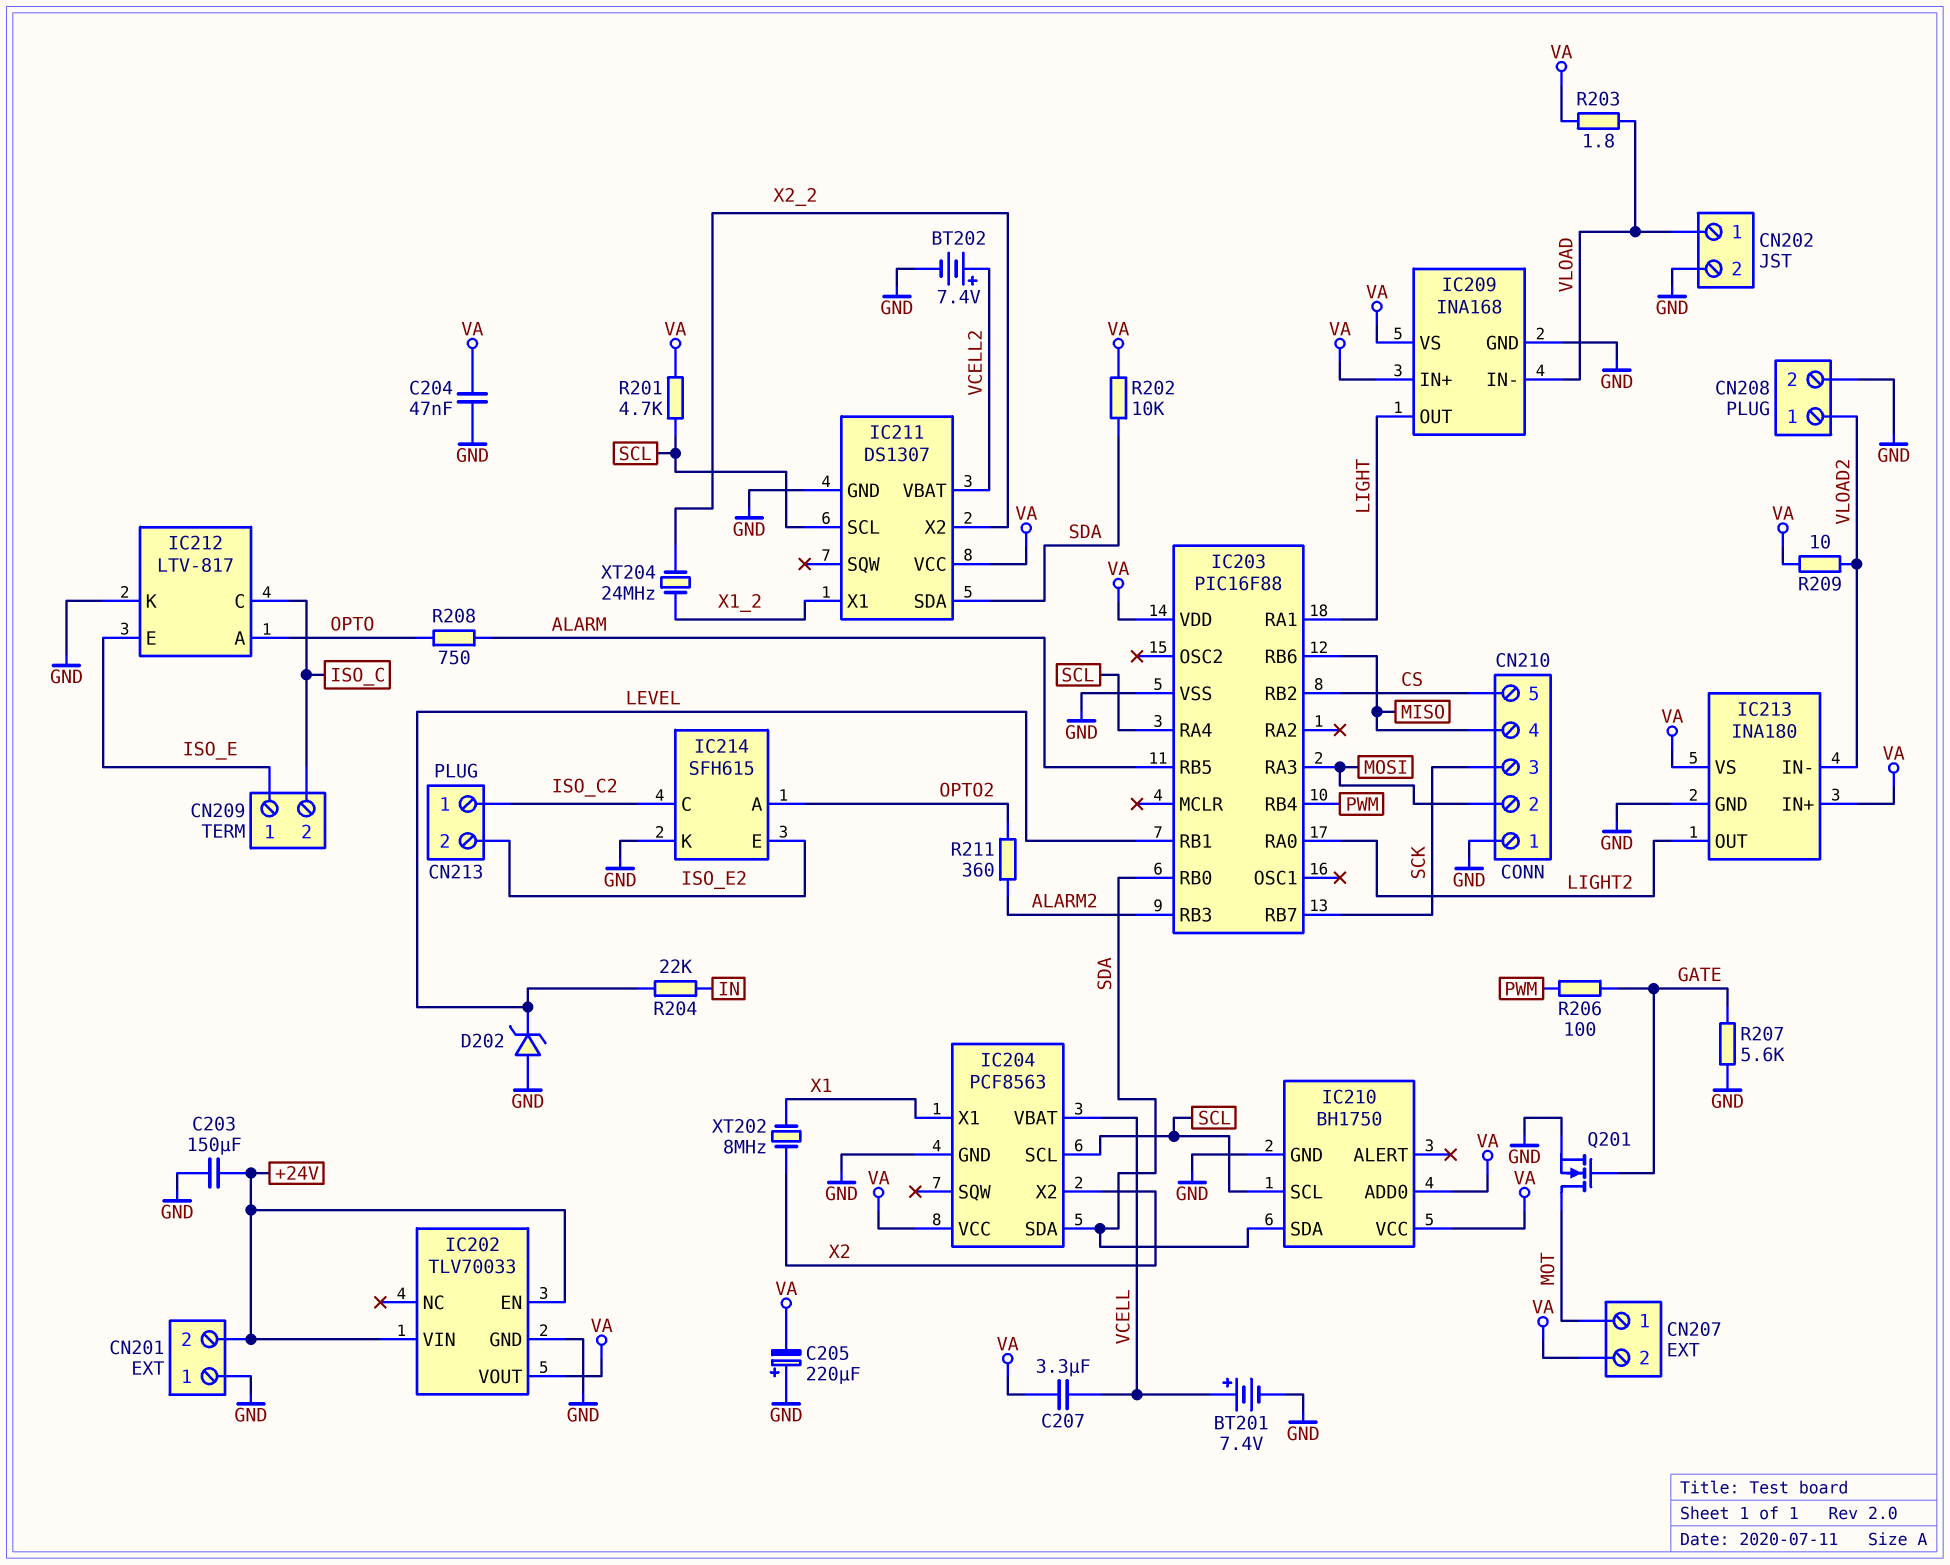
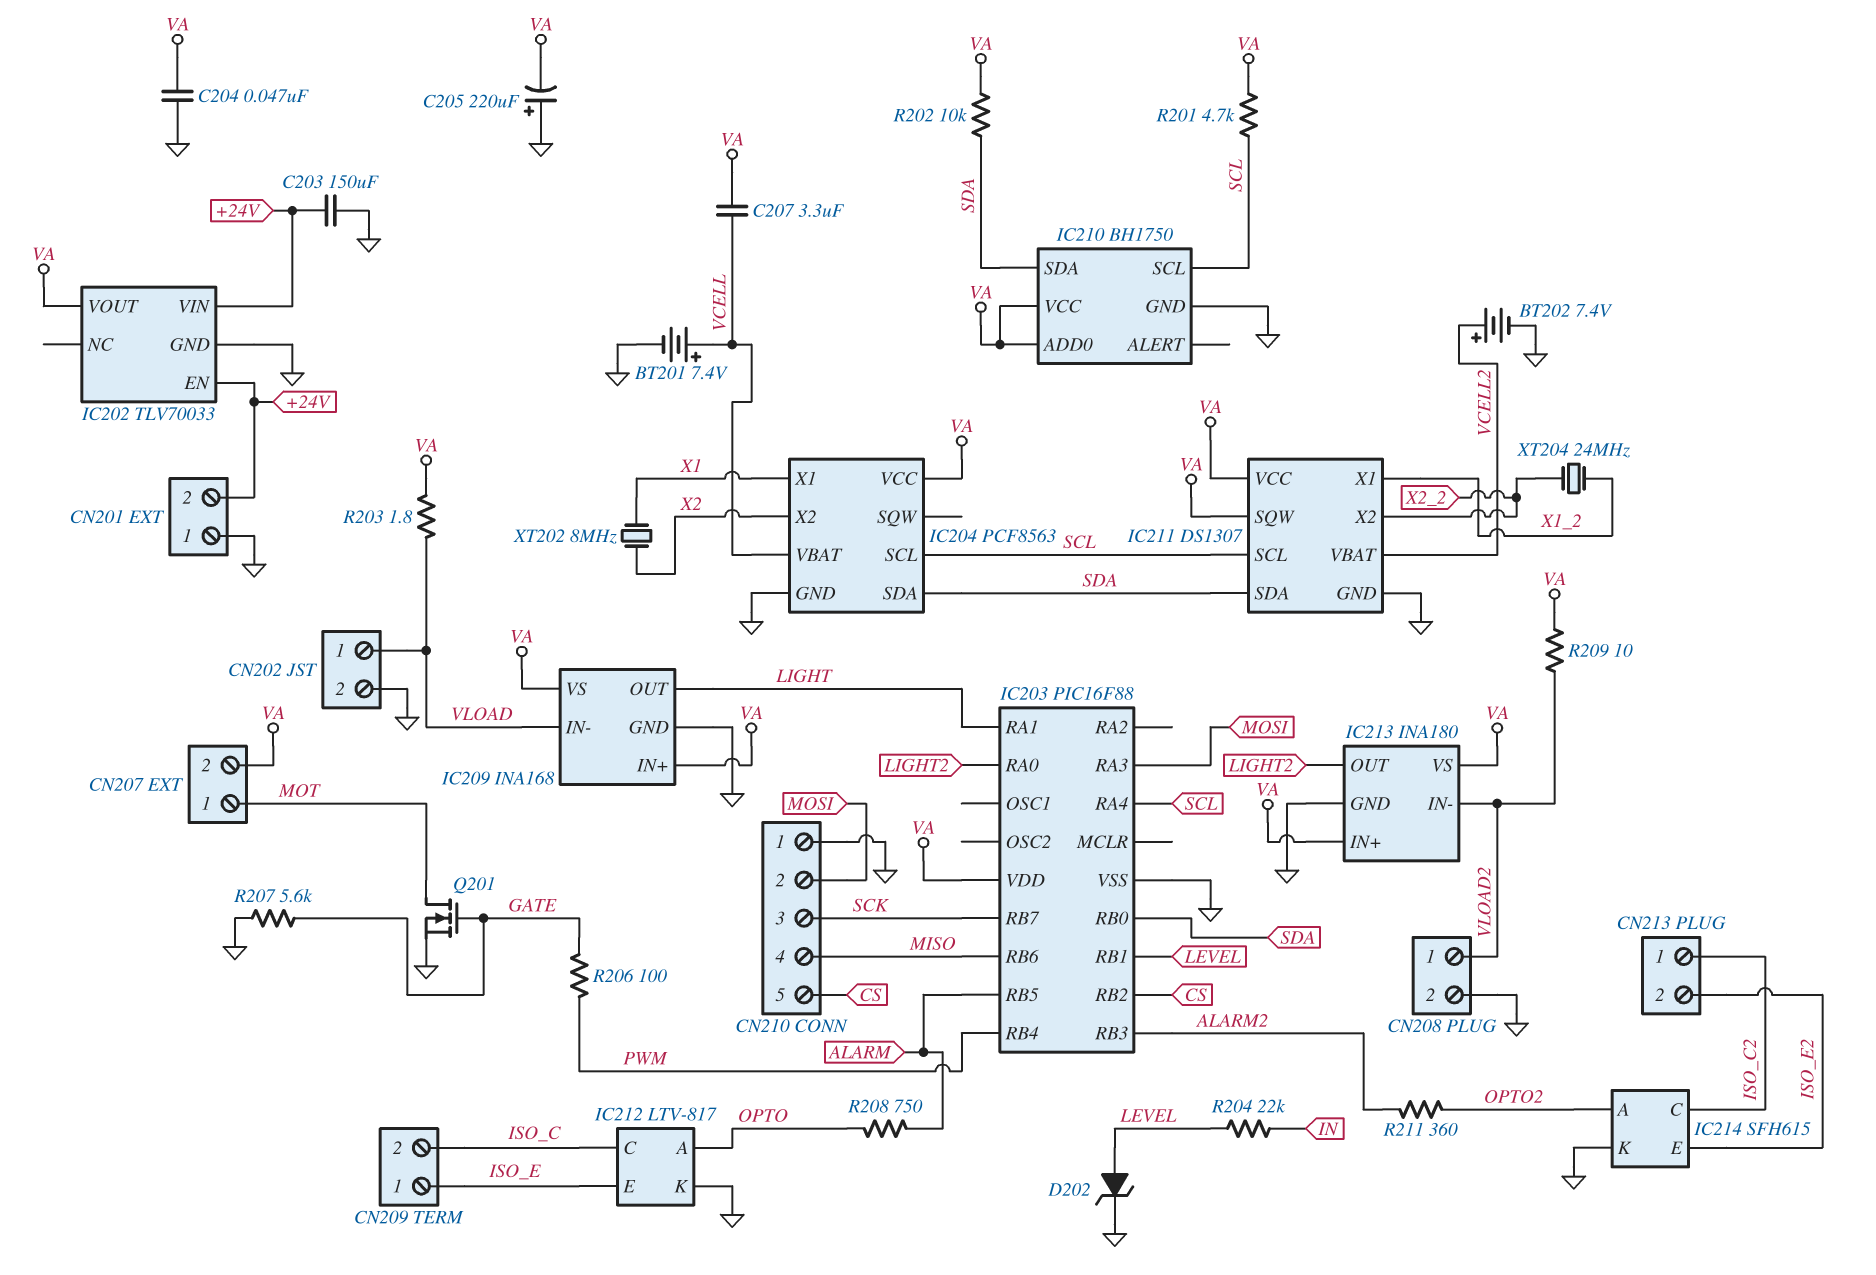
D202: zener (A GND, K LEVEL) -> zener (A LEVEL, K GND)
IC211 pin SQW: none -> VA

